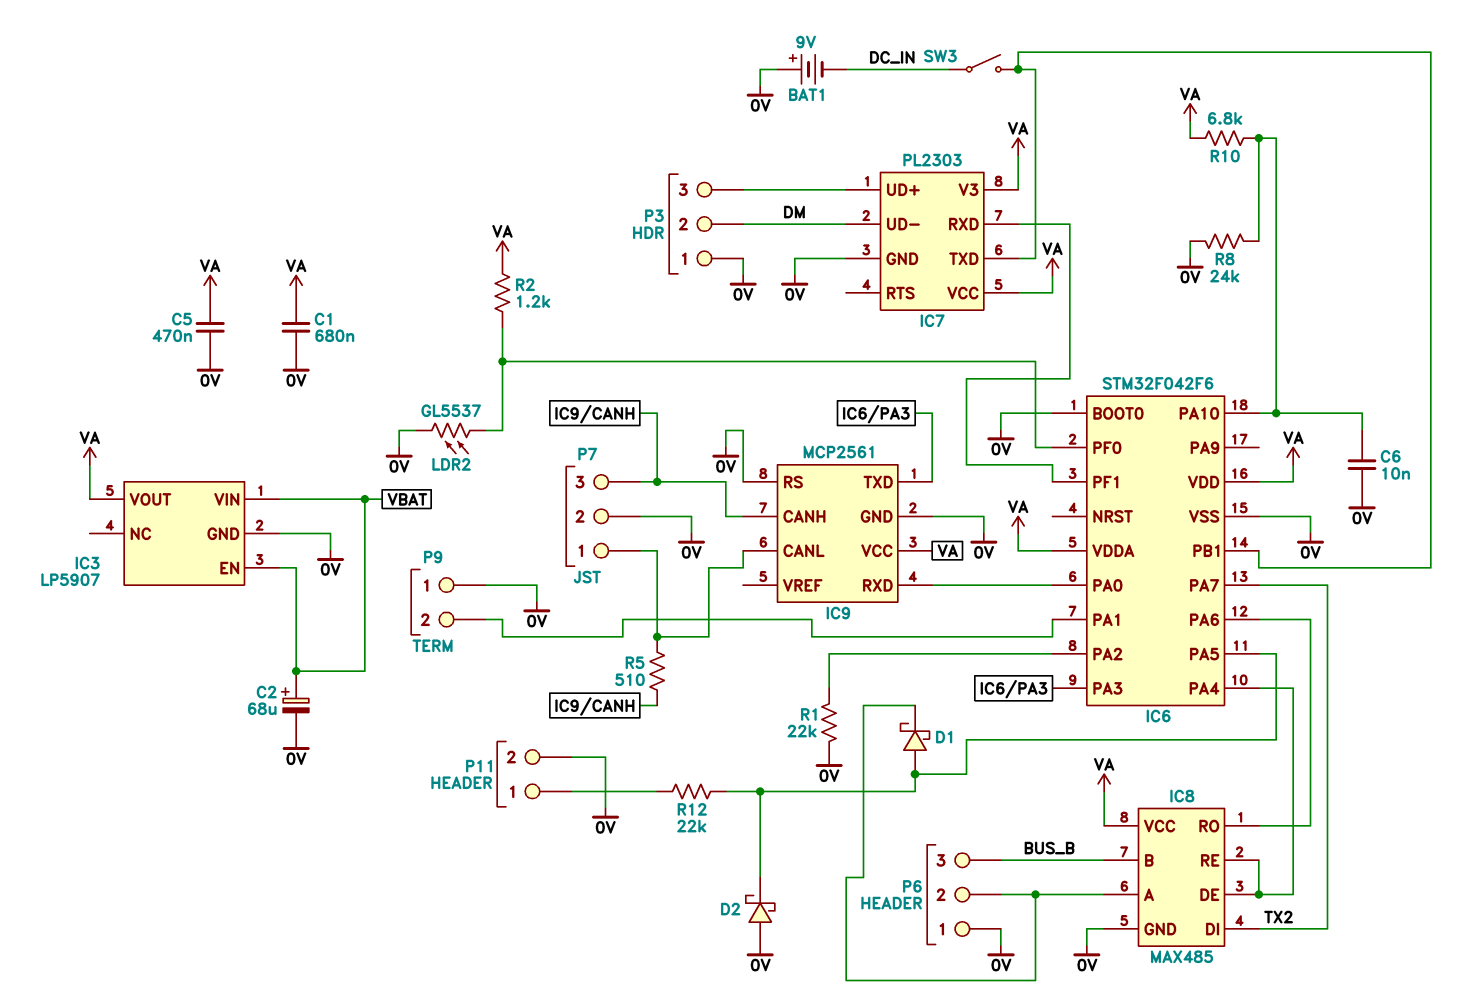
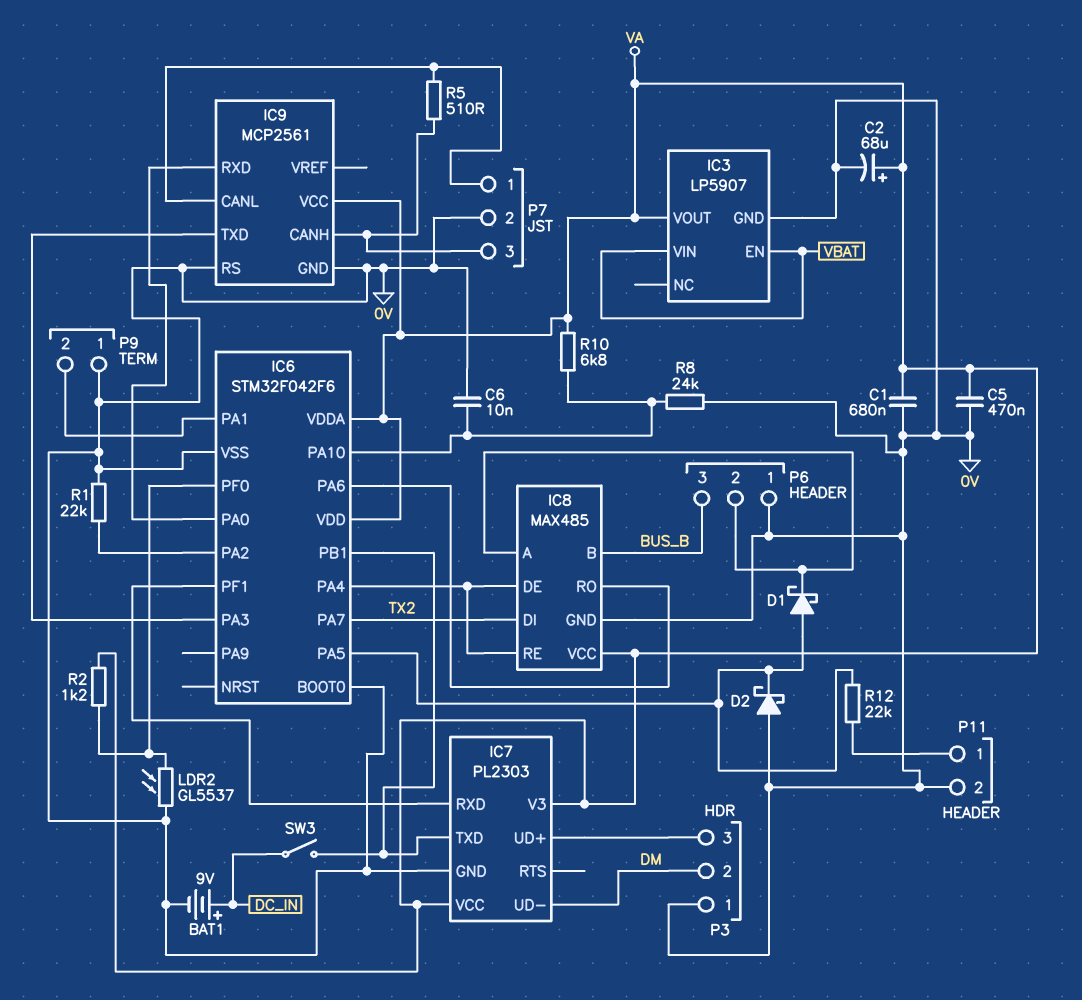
BAT1: 9V (plus 0V, minus DC_IN) -> 9V (plus DC_IN, minus 0V)
C2: 68uF (plus VBAT, minus 0V) -> 68uF (plus VA, minus 0V)

